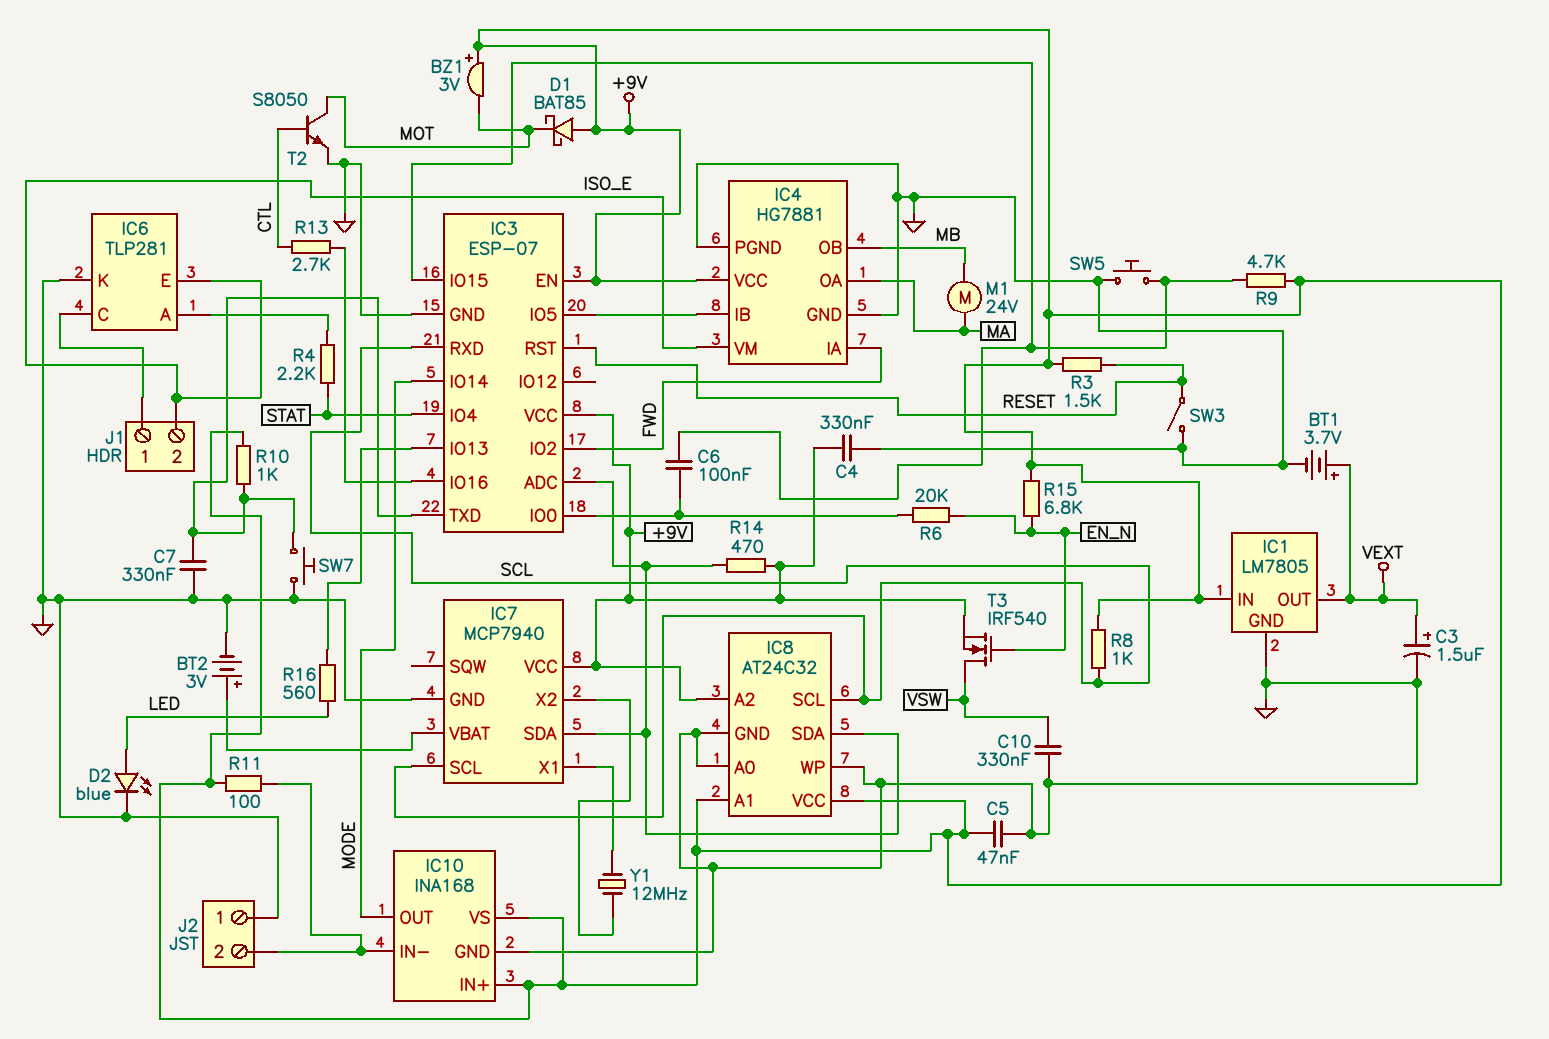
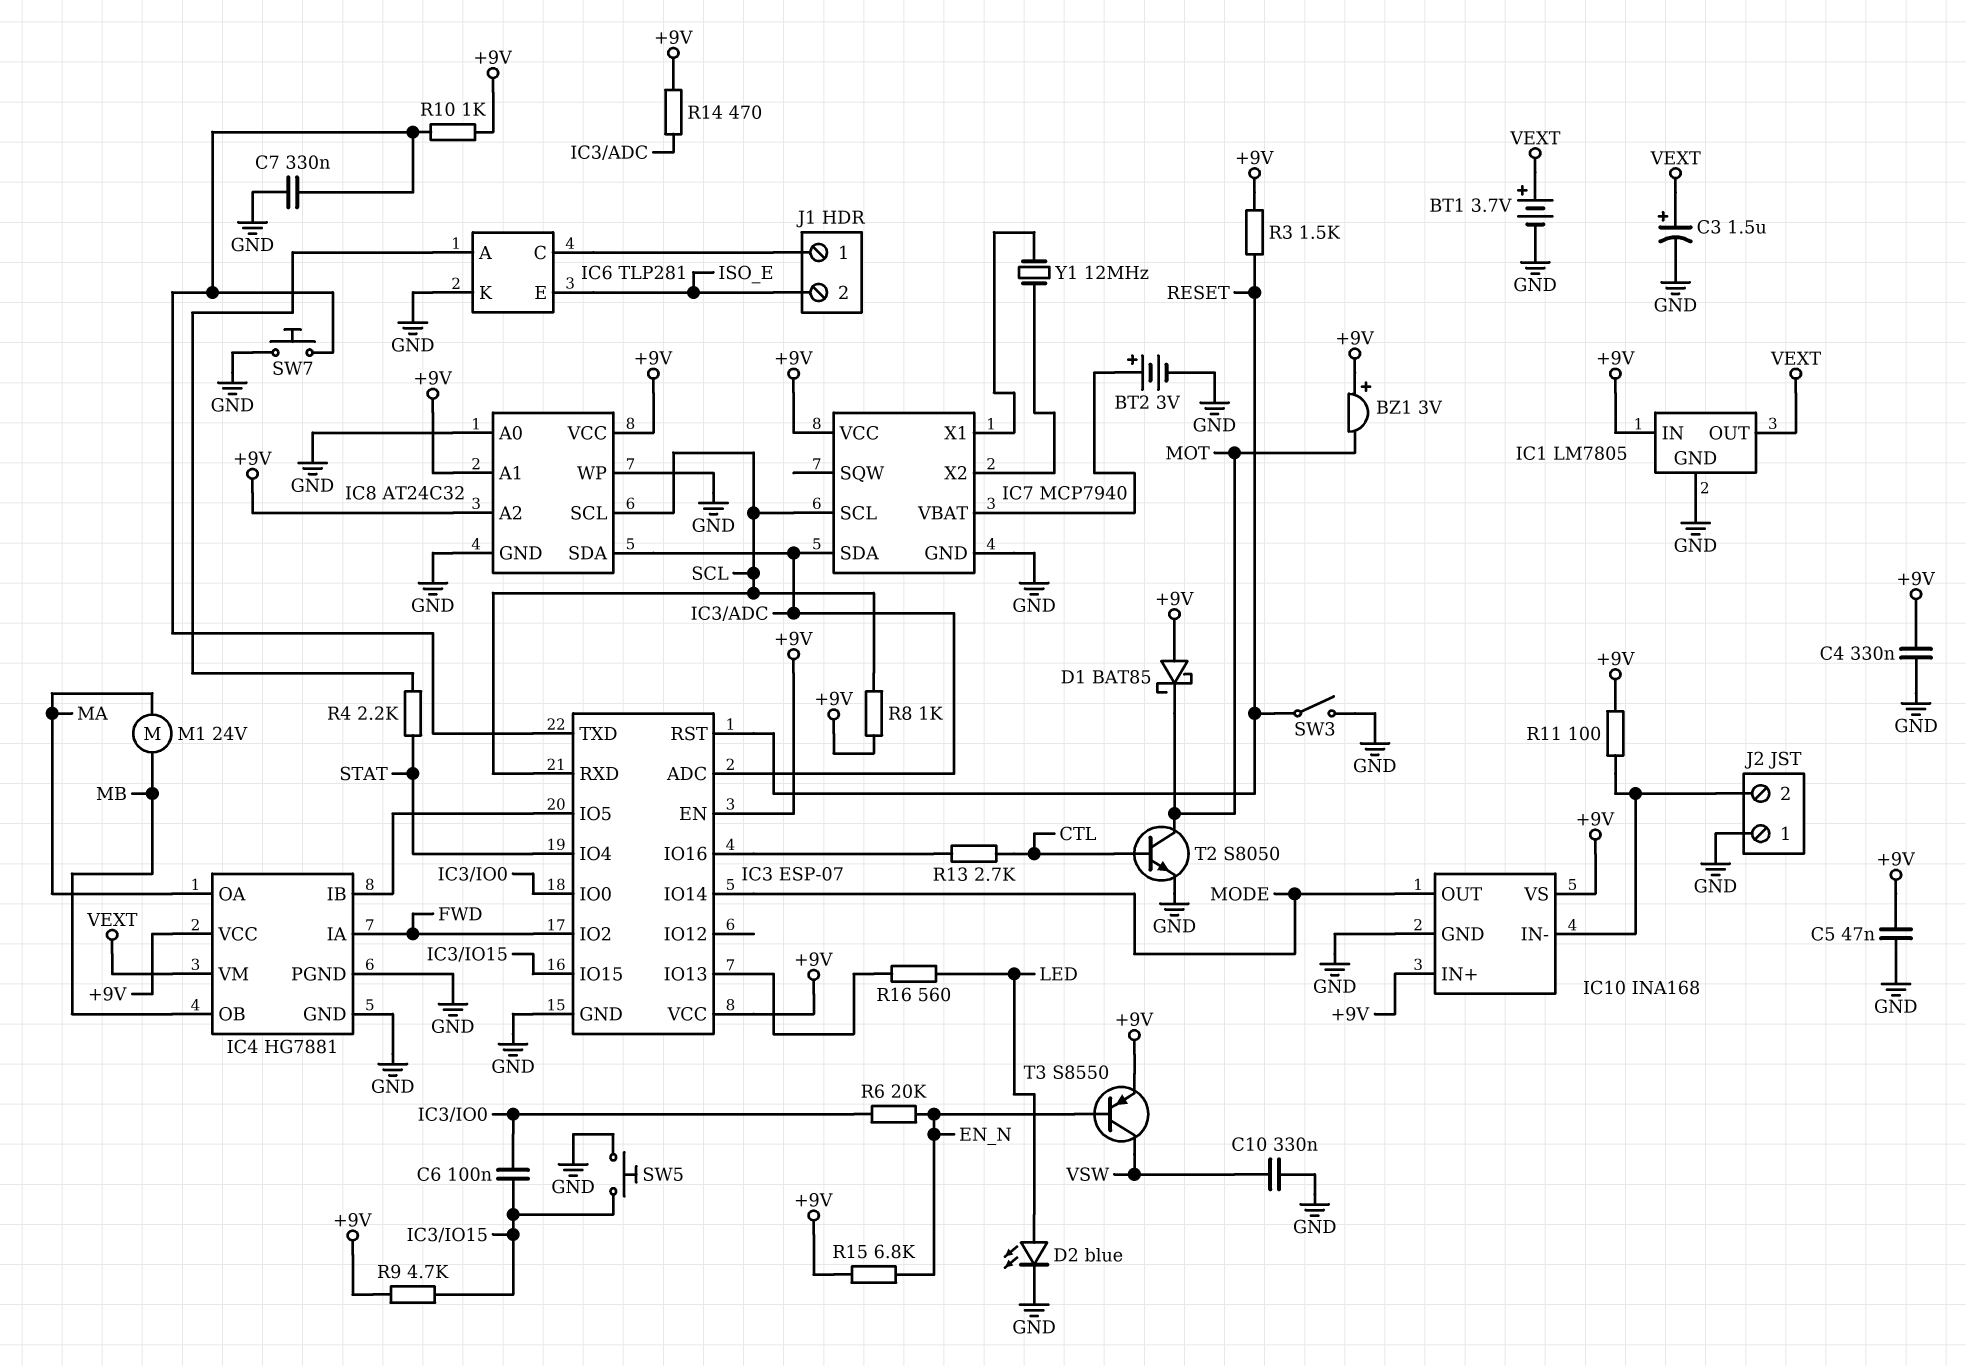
IC4 pin VM: ISO_E -> VEXT
T3: NMOS IRF540 (G EN_N, D VSW, S +9V) -> PNP S8550 (B EN_N, C VSW, E +9V)

